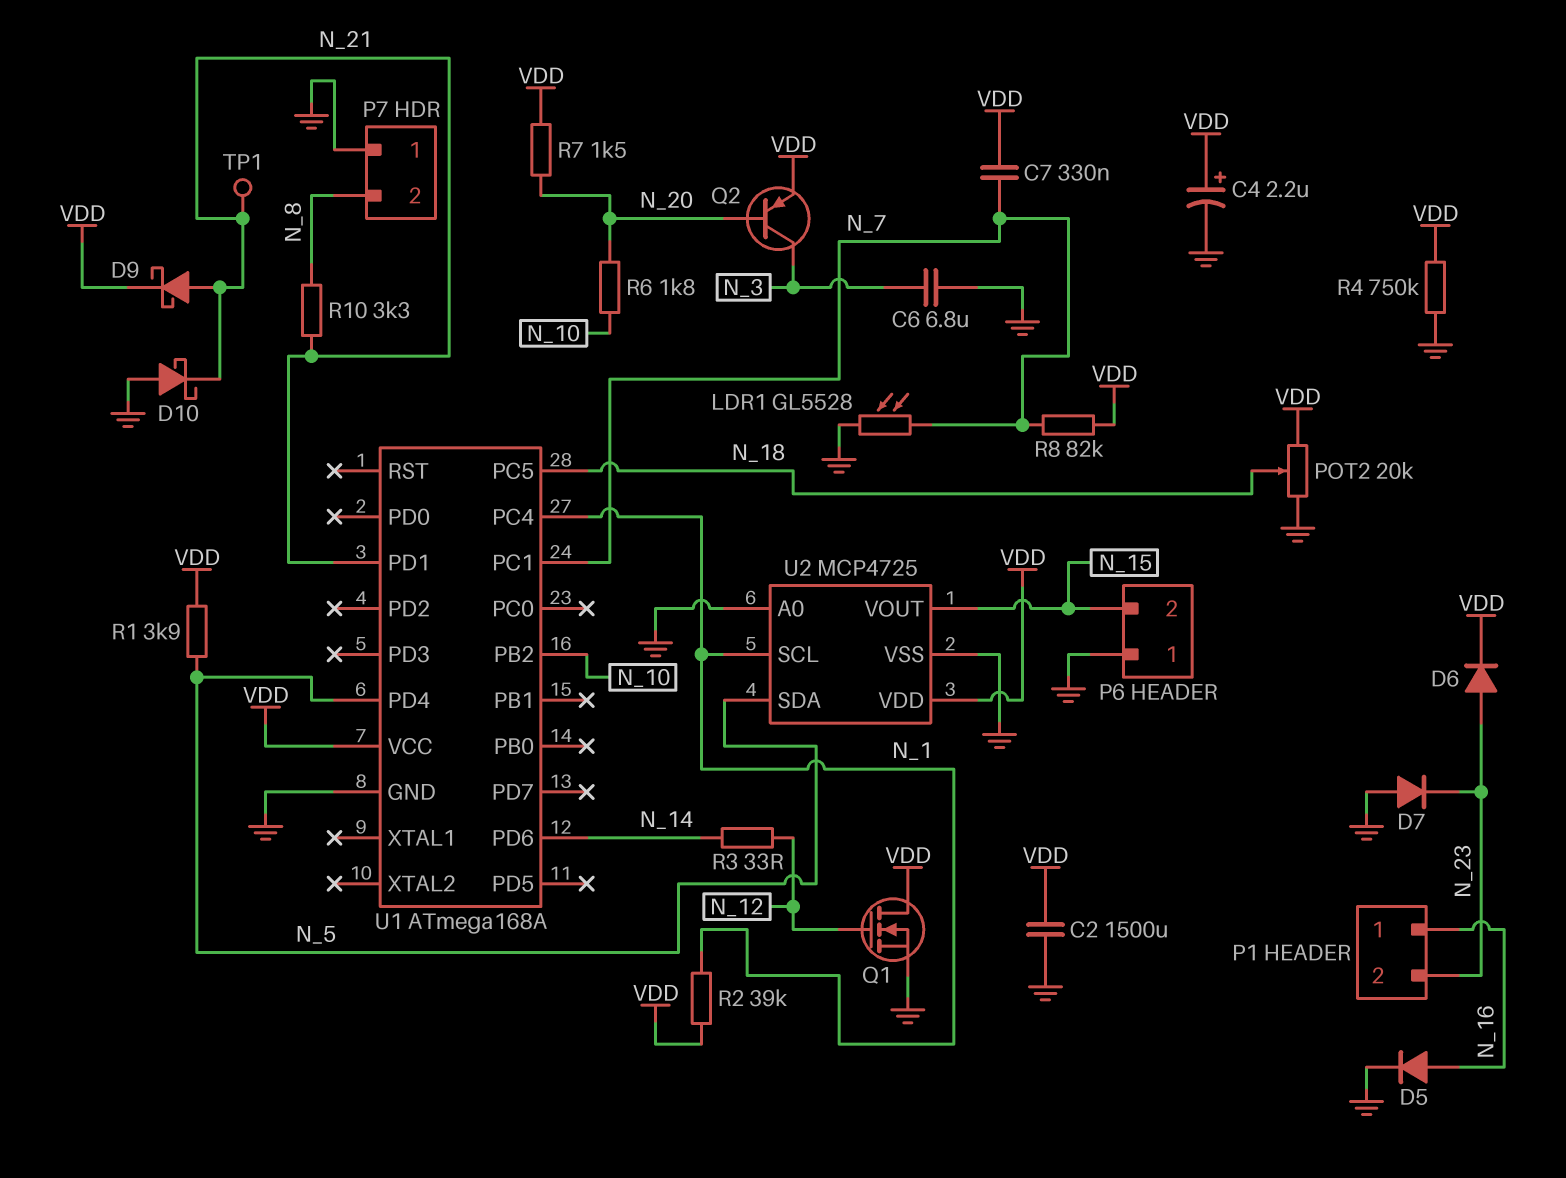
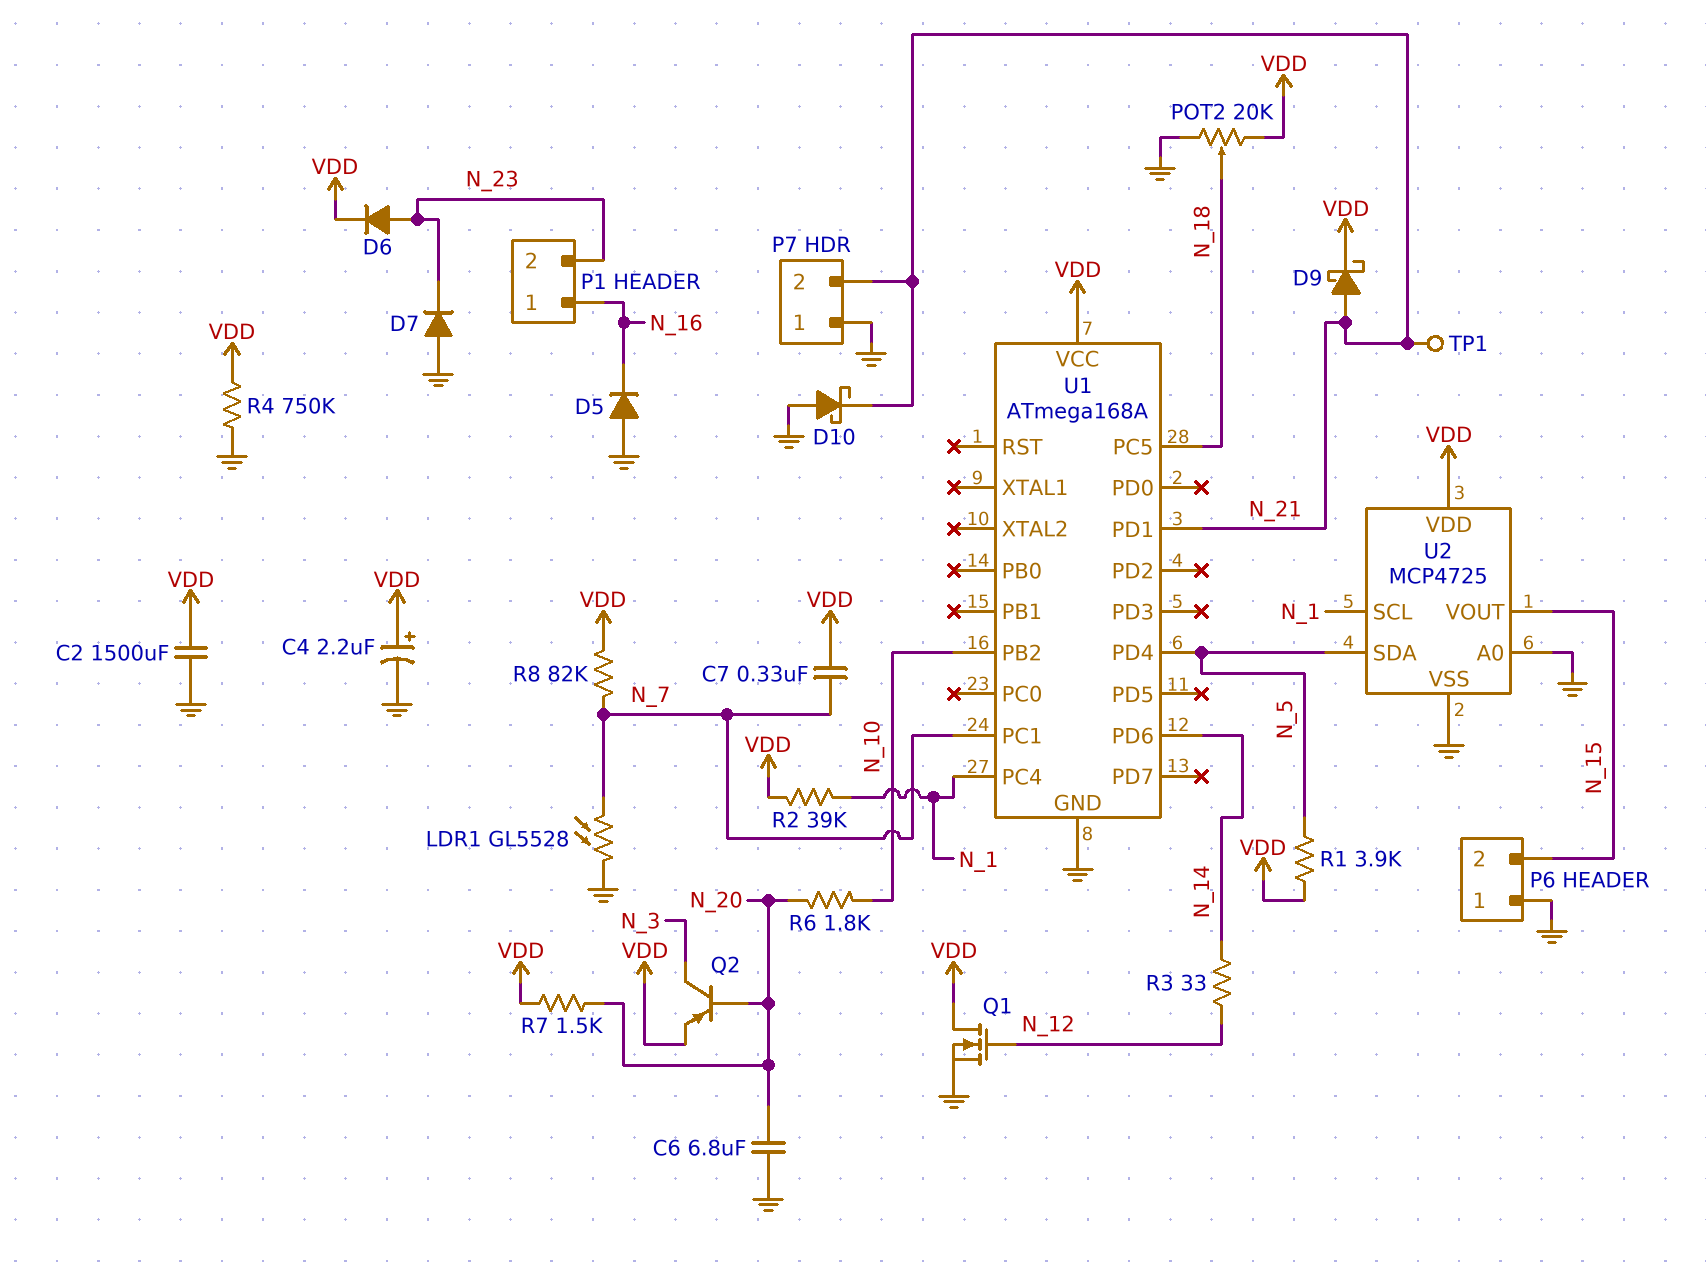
C6: 6.8uF (GND, N_3) -> 6.8uF (GND, N_20)
D5: diode (A N_16, K GND) -> diode (A GND, K N_16)
P7 pin 2: N_8 -> N_21
R10: 3.3k (N_8, N_21) -> none

